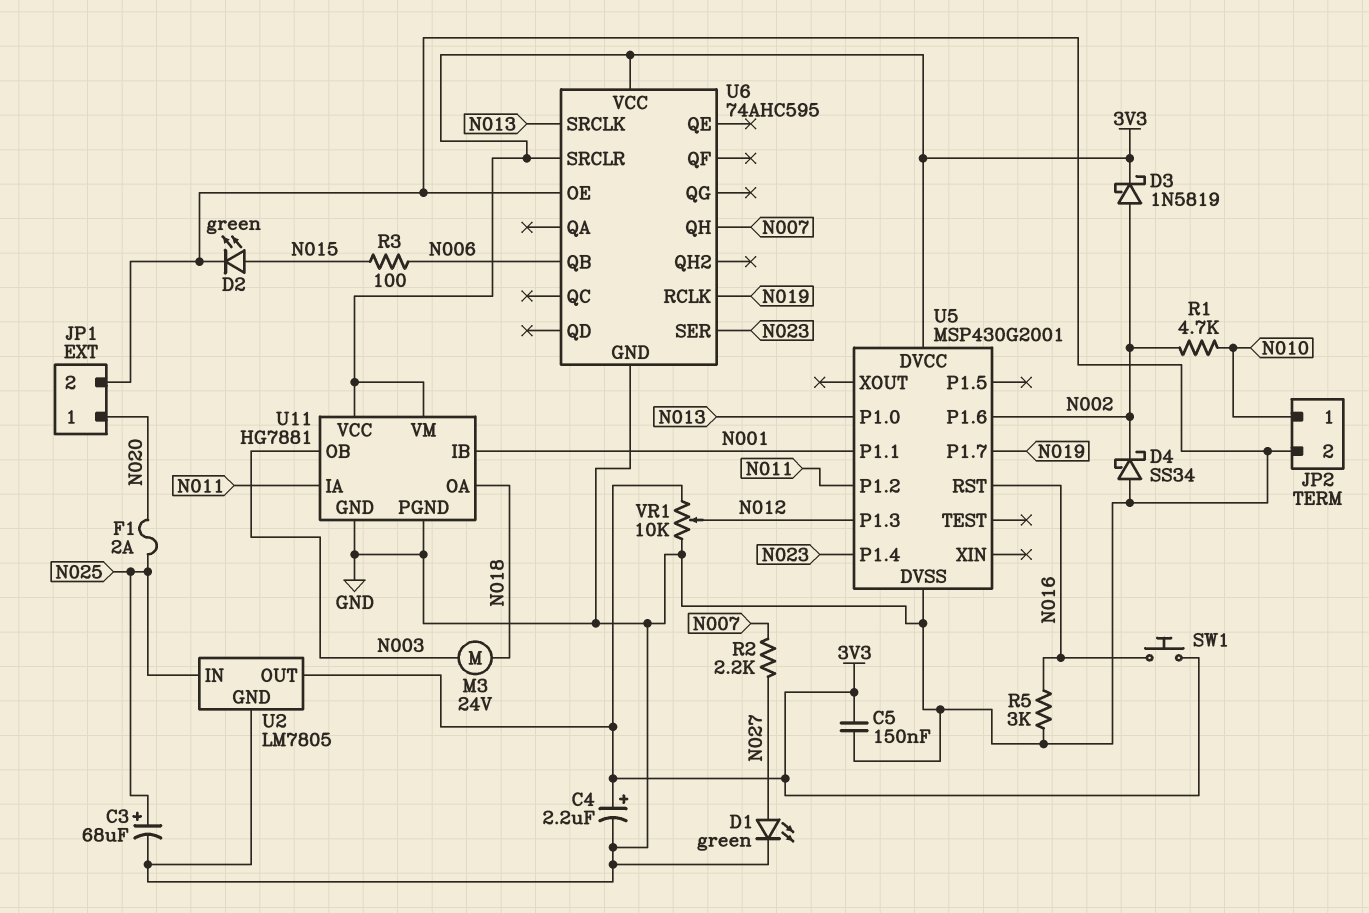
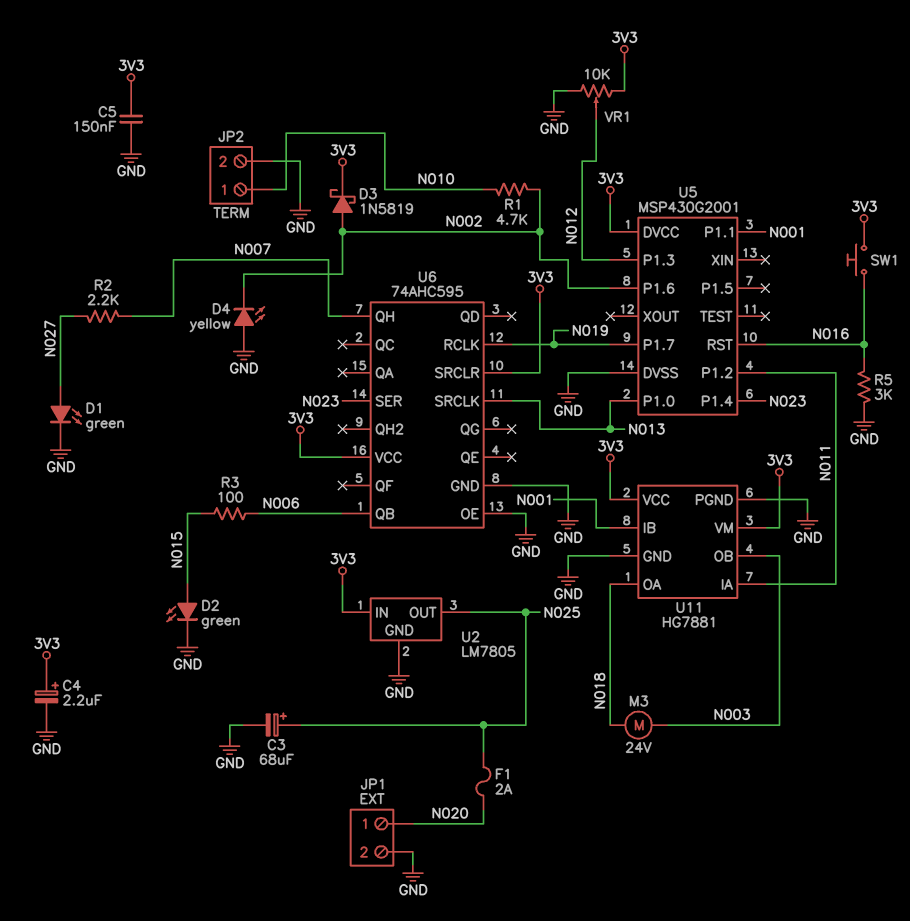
D4: schottky SS34 (A GND, K N002) -> LED yellow (A GND, K N002)
U2 pin IN: N025 -> 3V3
U2 pin OUT: 3V3 -> N025

